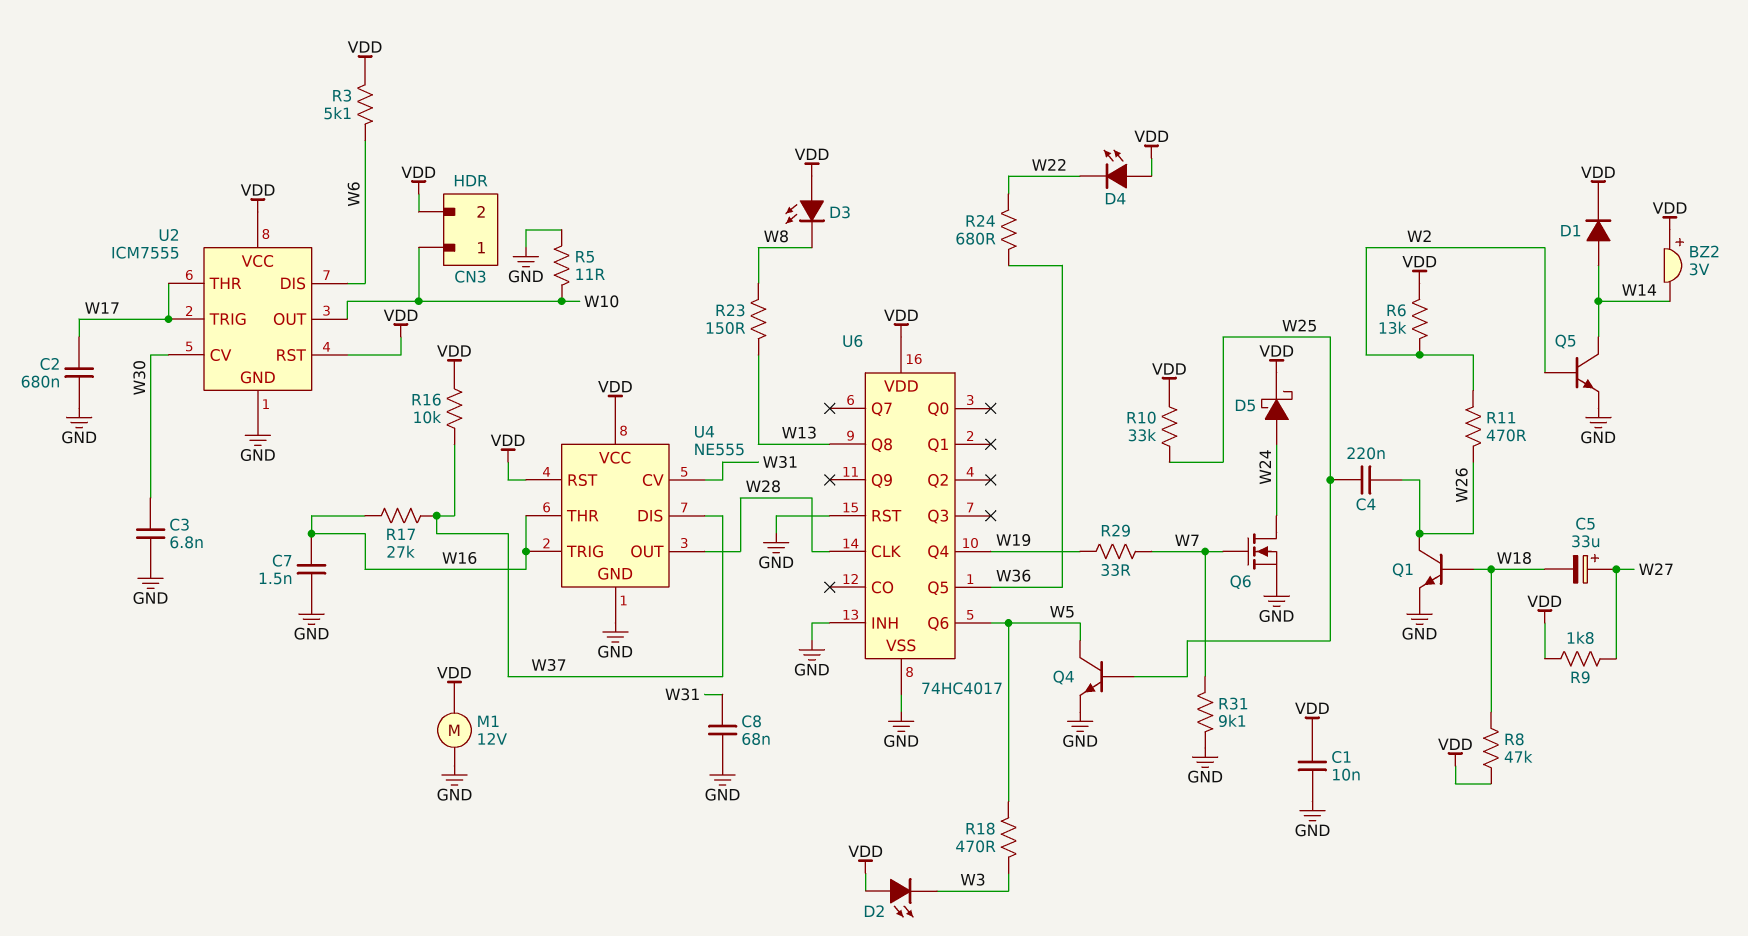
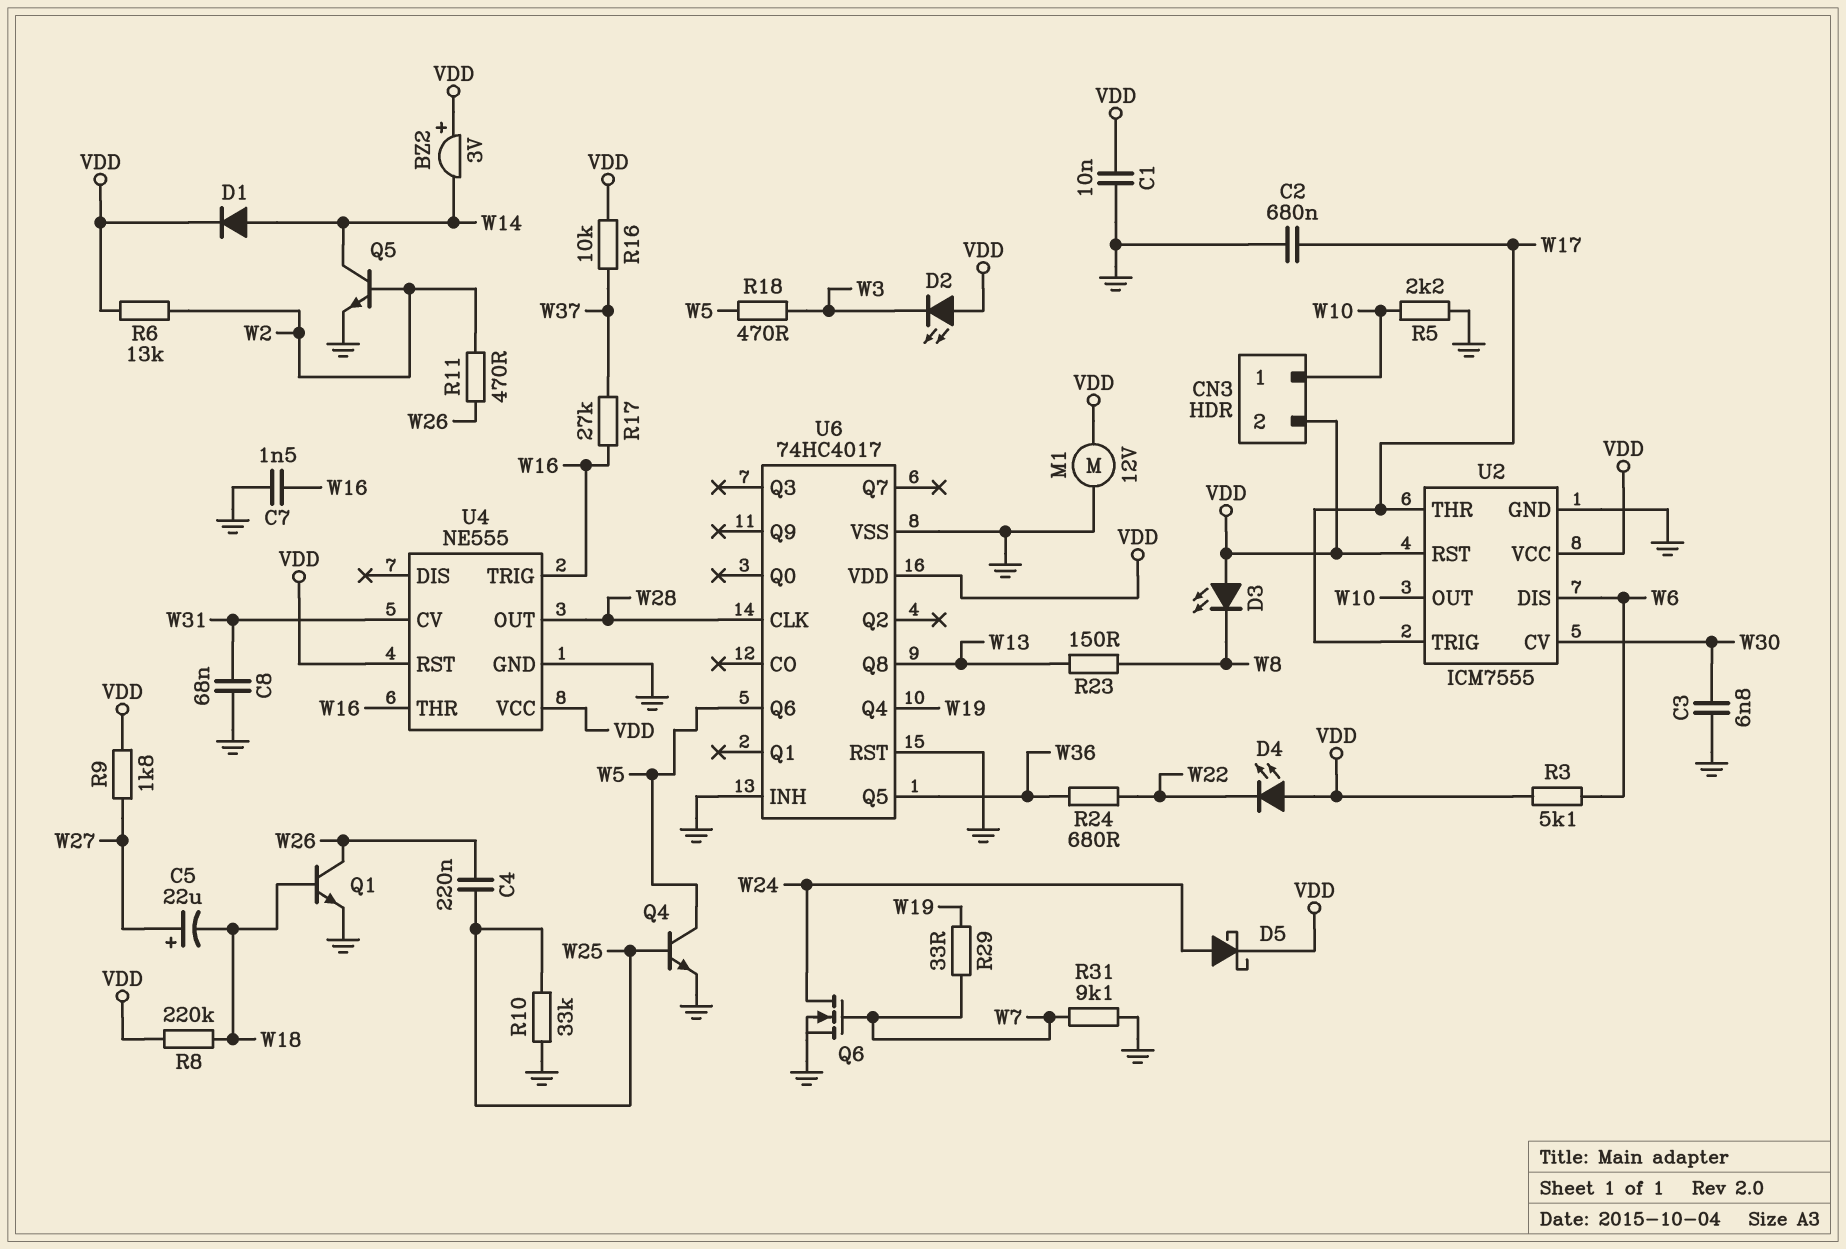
C5: 33uF (plus W27, minus W18) -> 22uF (plus W27, minus W18)
R5: 11 (GND, W10) -> 2.2k (GND, W10)
R8: 47k (VDD, W18) -> 220k (VDD, W18)
R10: 33k (VDD, W25) -> 33k (GND, W25)
U4 pin DIS: W37 -> none

